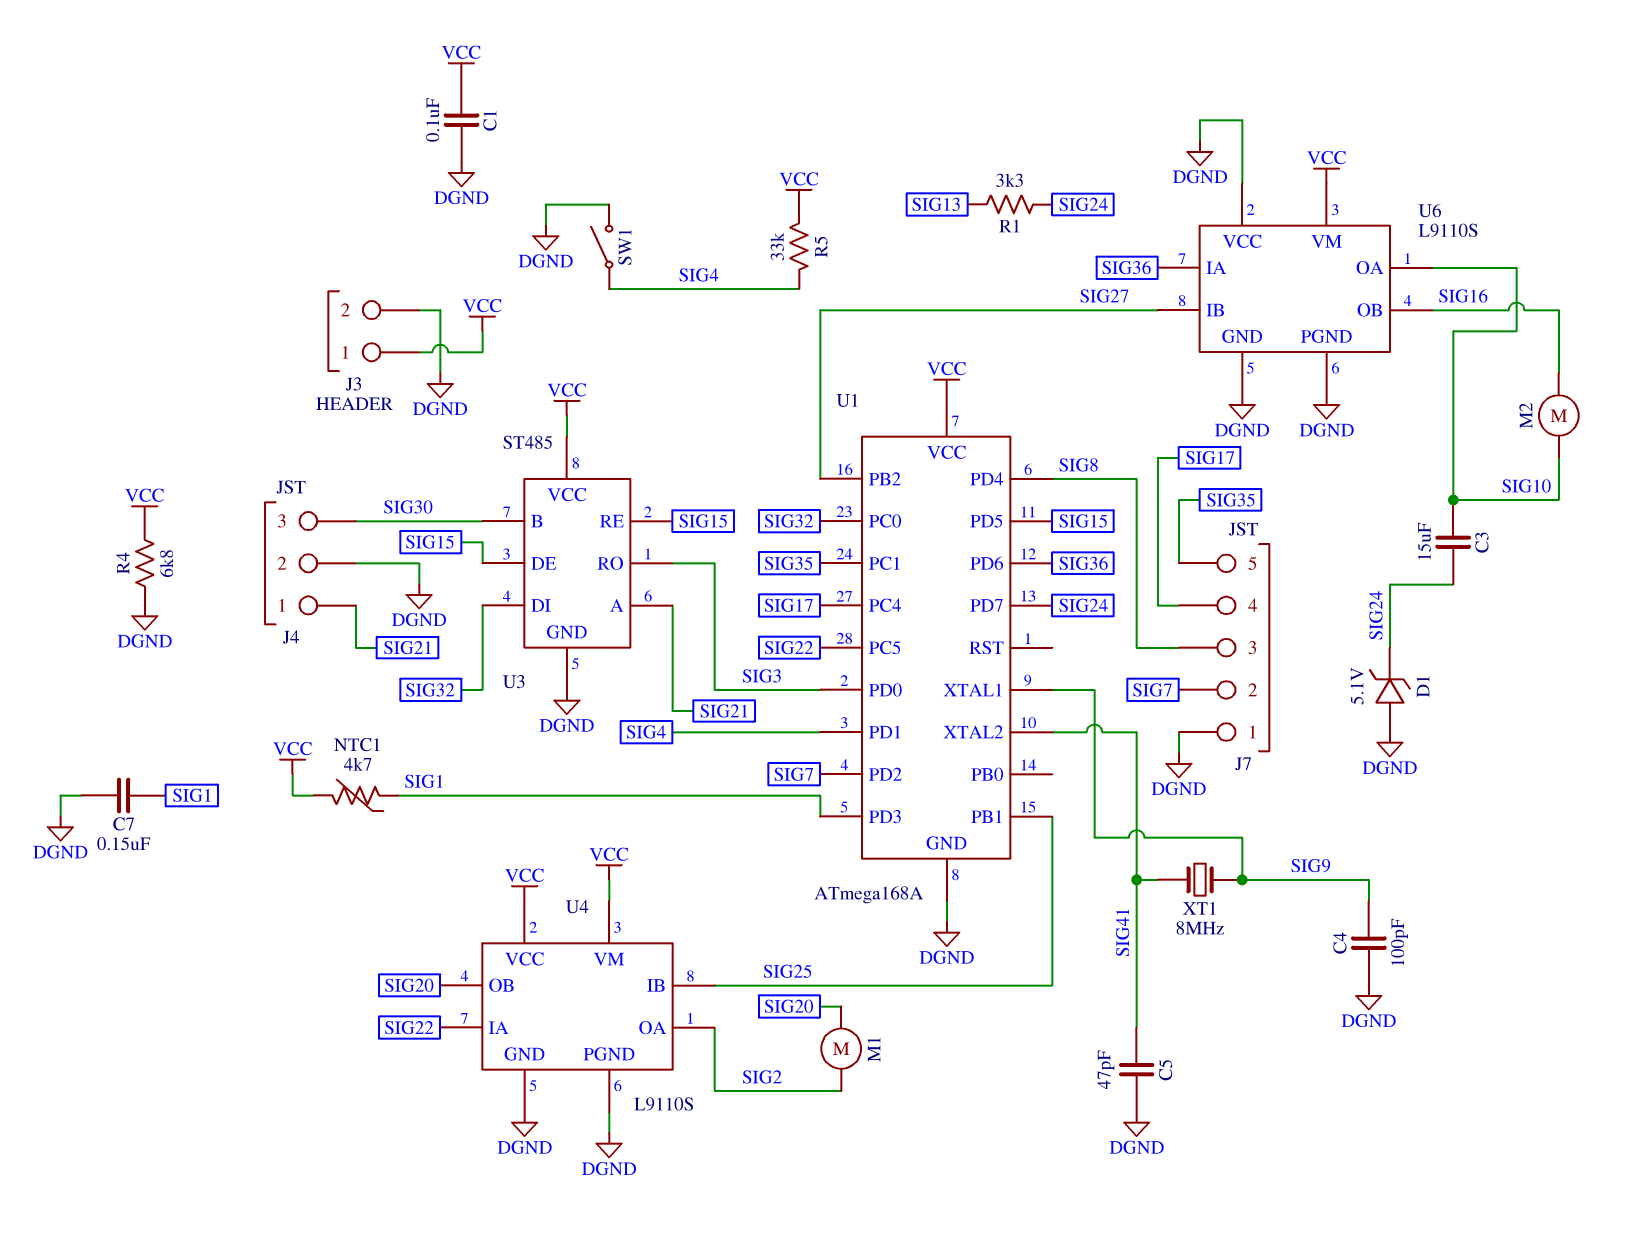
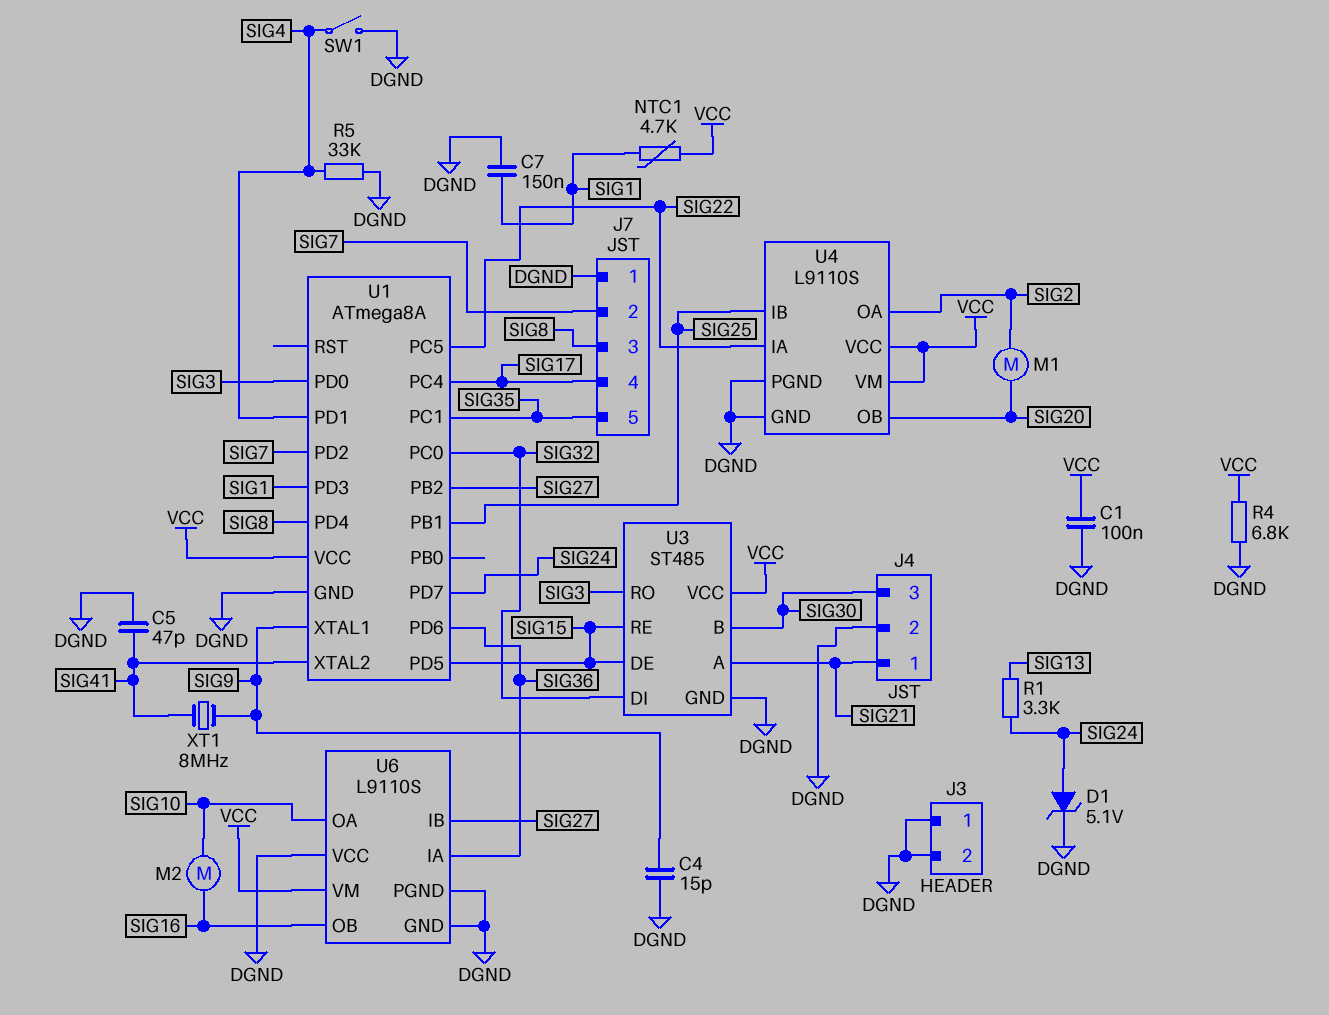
C3: 15uF (SIG10, SIG24) -> none
C4: 100pF (DGND, SIG9) -> 15pF (DGND, SIG9)
D1: zener 5.1V (A DGND, K SIG24) -> zener 5.1V (A SIG24, K DGND)
J3 pin 1: VCC -> DGND
R5: 33k (SIG4, VCC) -> 33k (DGND, SIG4)
U1: ATmega168A -> ATmega8A

